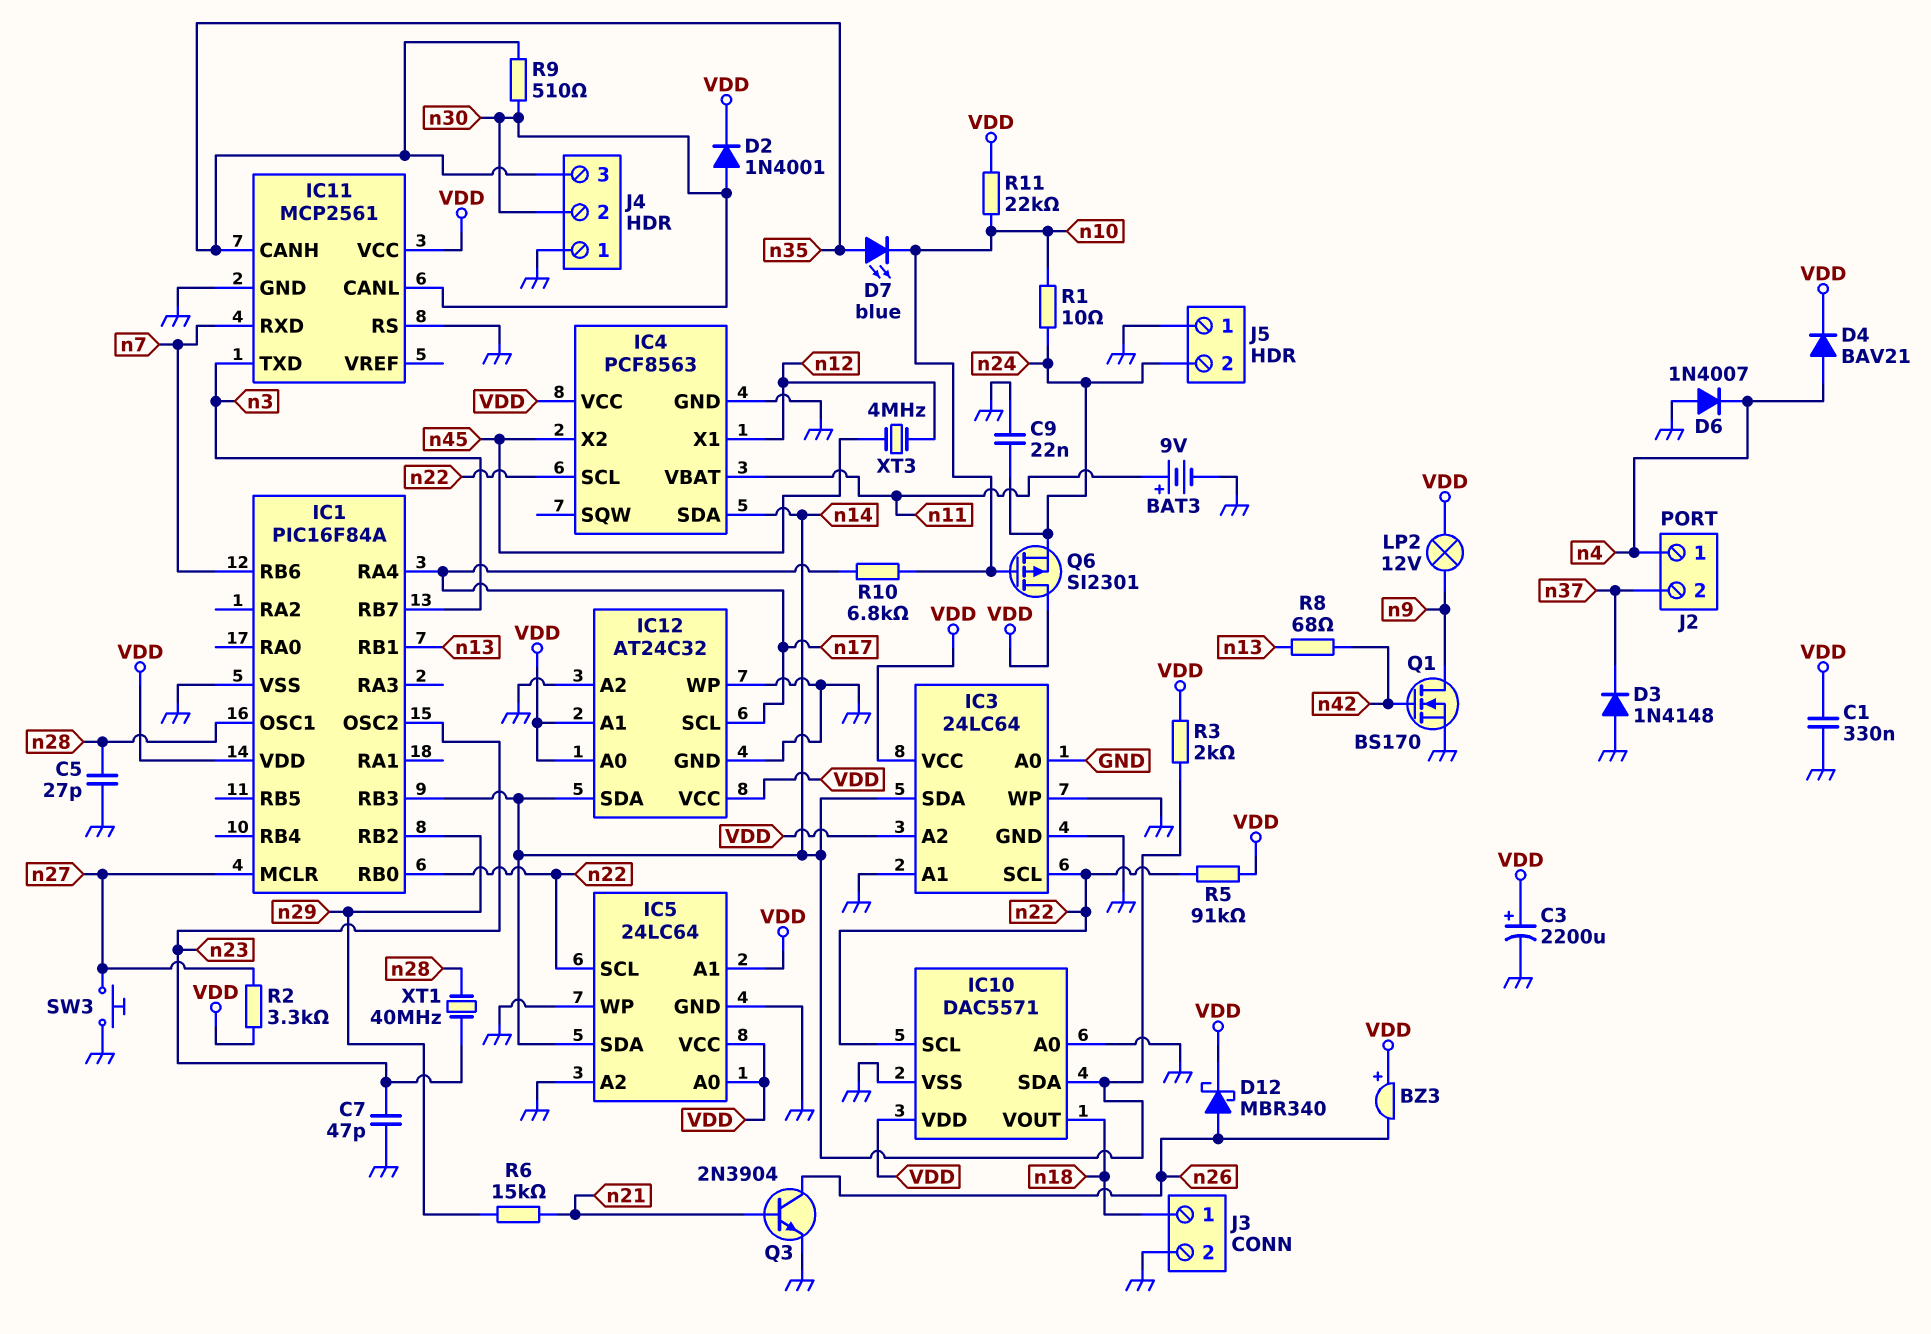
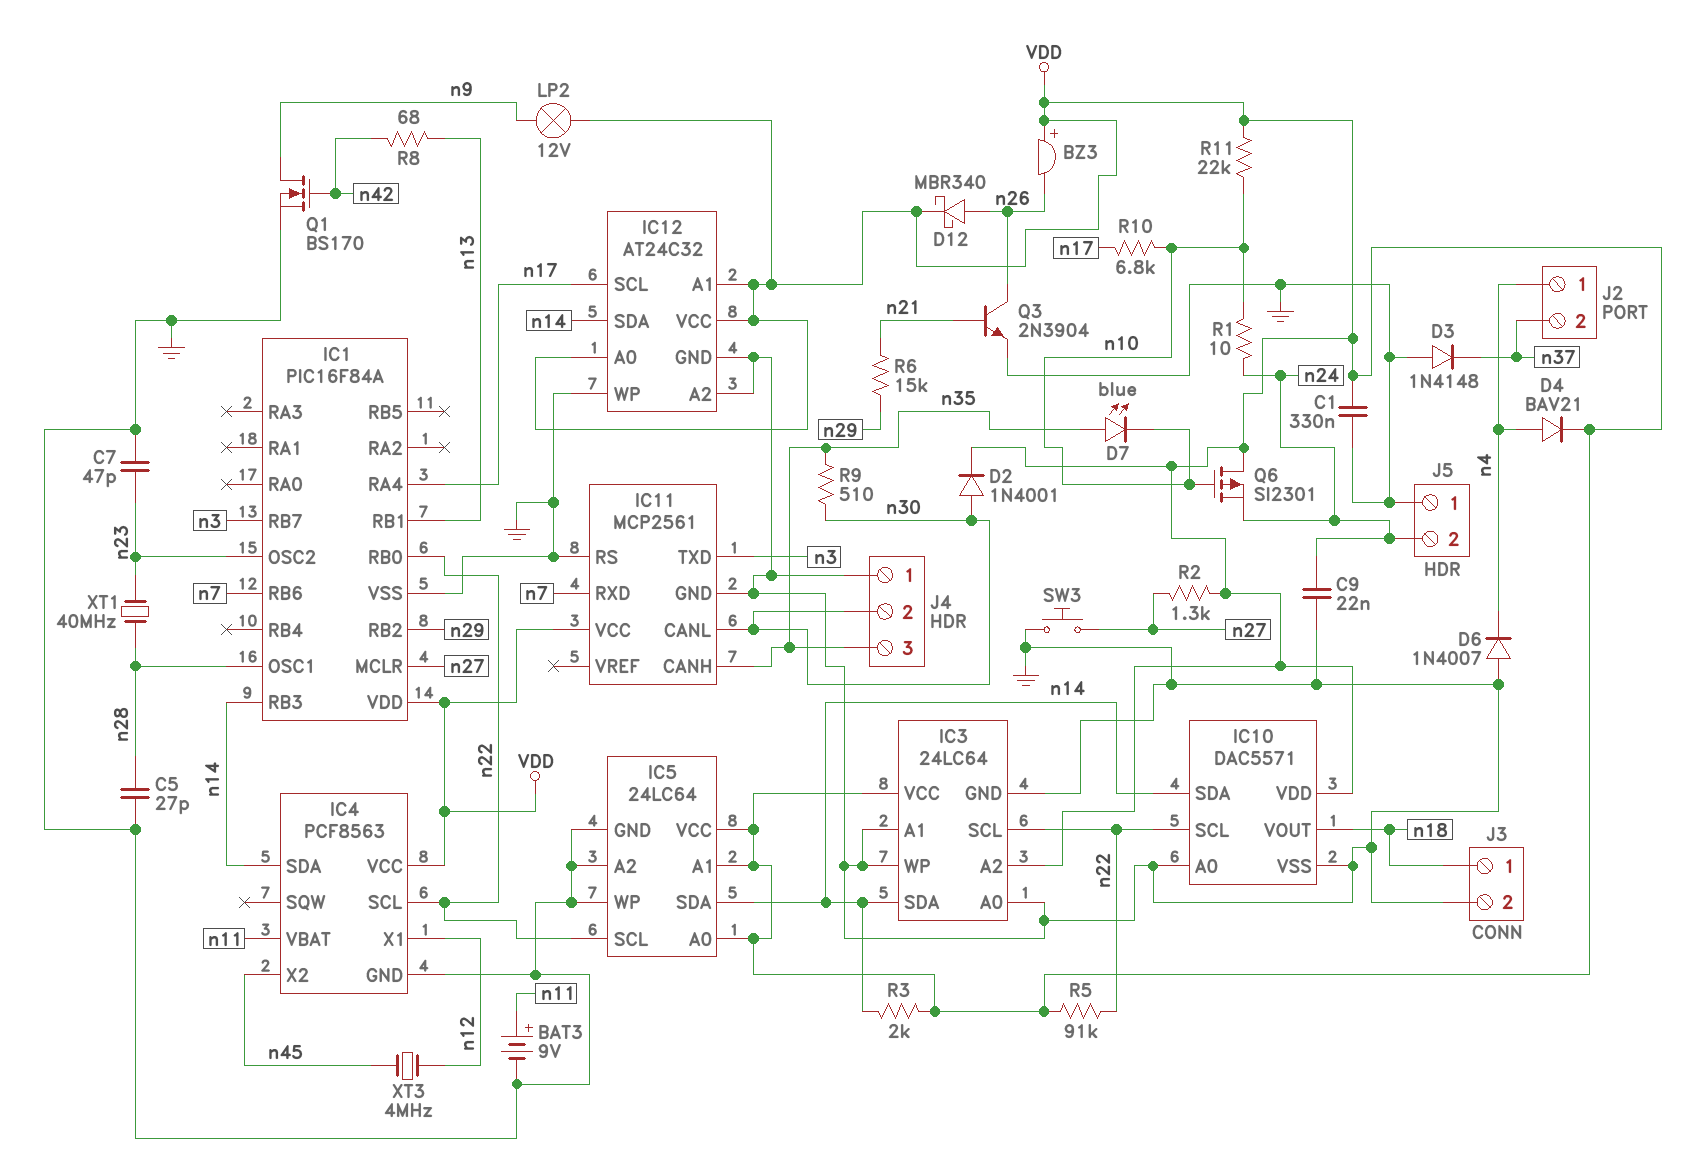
C3: 2200uF (plus VDD, minus GND) -> none
R2: 3.3k (VDD, n27) -> 1.3k (VDD, n27)

